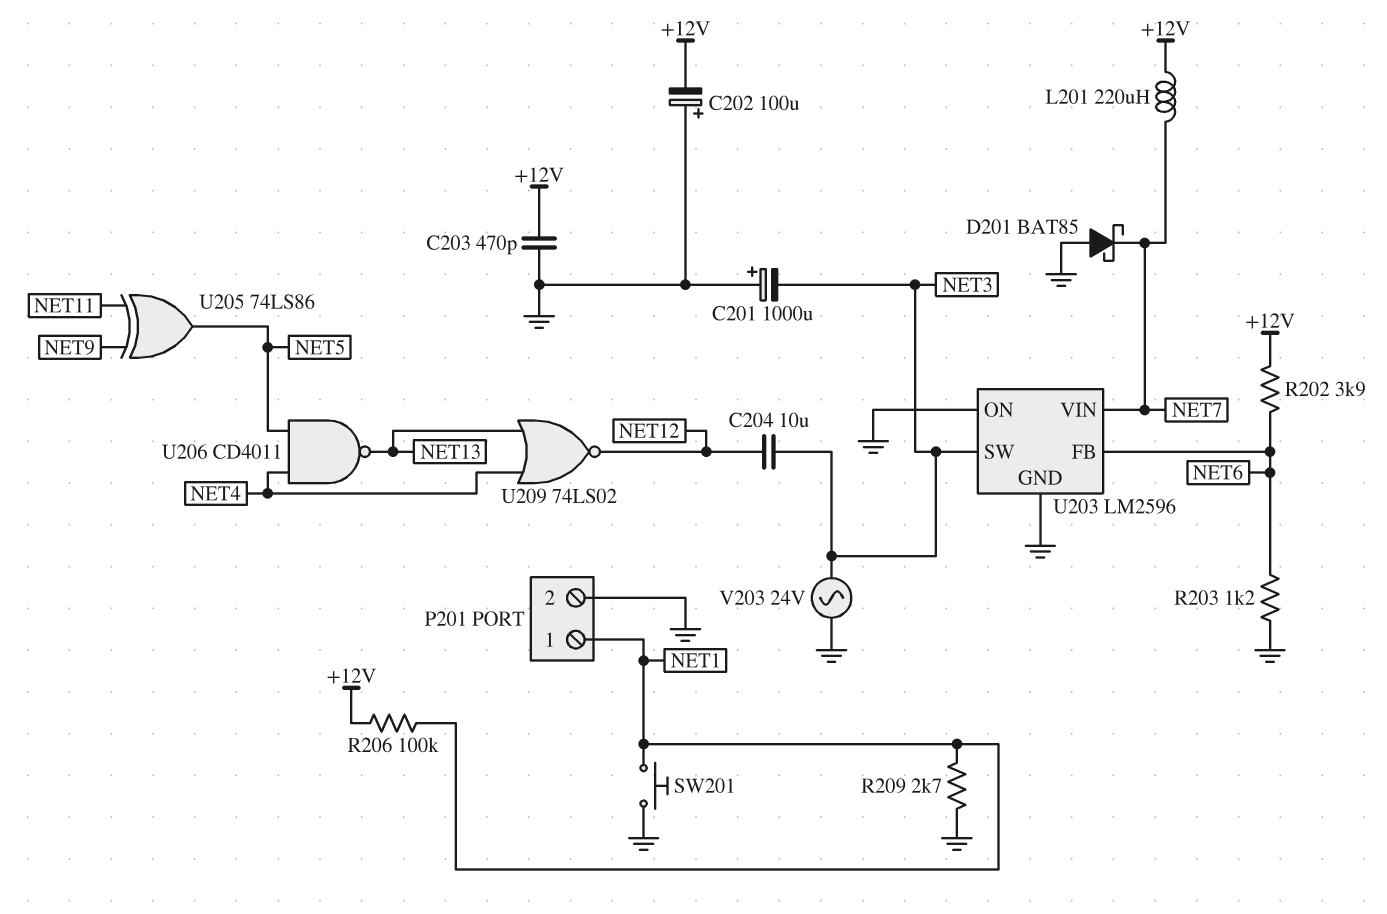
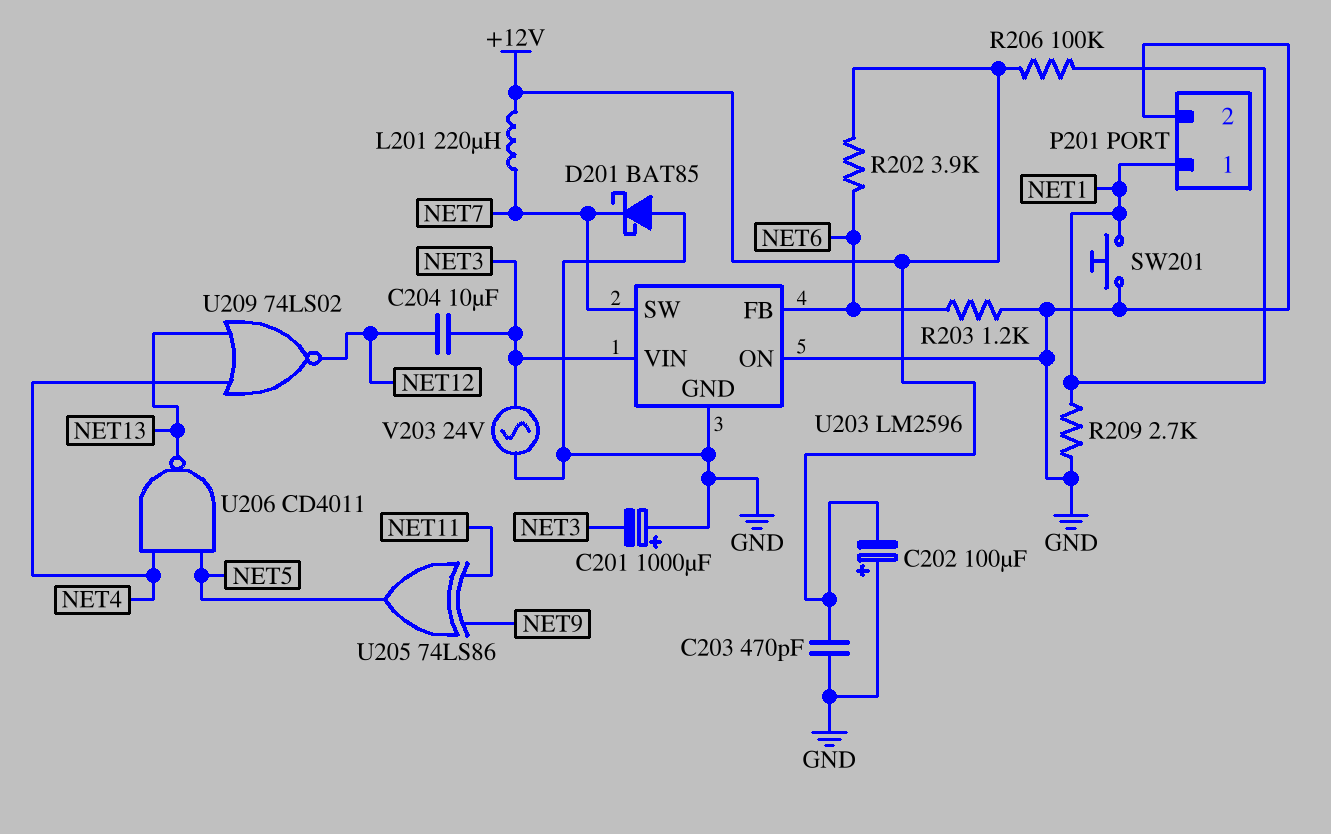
U203 pin SW: NET3 -> NET7
U203 pin VIN: NET7 -> NET3

